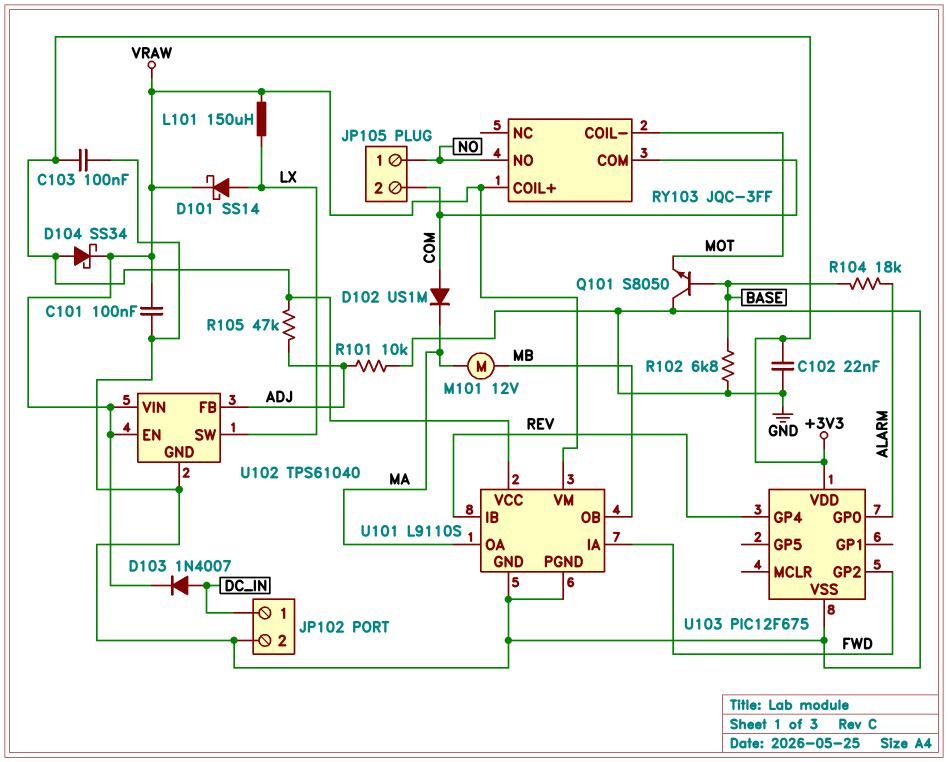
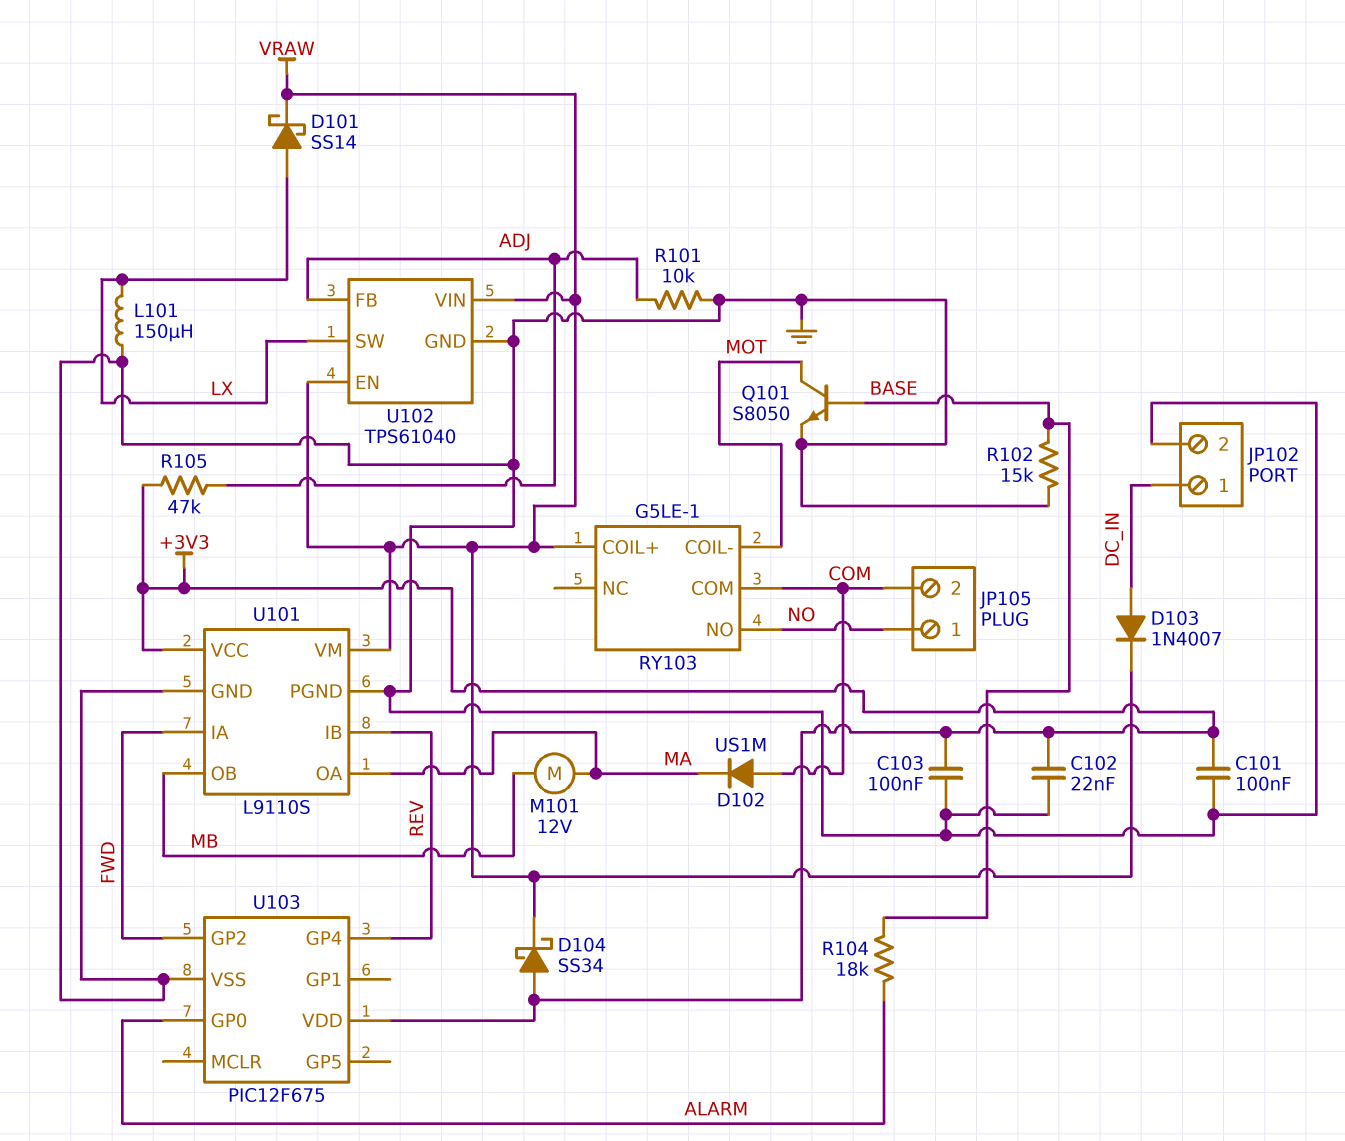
C101: 100nF (GND, VRAW) -> 100nF (+3V3, GND)
L101: 150uH (LX, VRAW) -> 150uH (GND, LX)
Q101: NPN S8050 (B BASE, C GND, E MOT) -> NPN S8050 (B BASE, C MOT, E GND)
R102: 6.8k (BASE, GND) -> 15k (BASE, GND)
RY103: JQC-3FF -> G5LE-1

